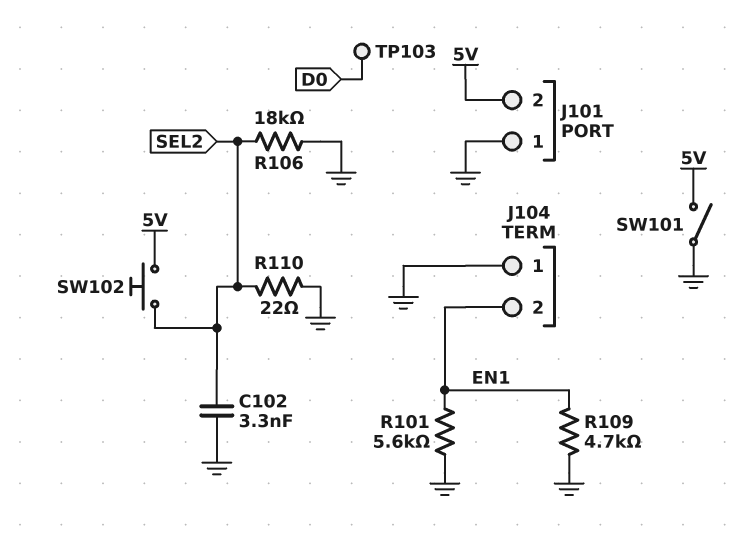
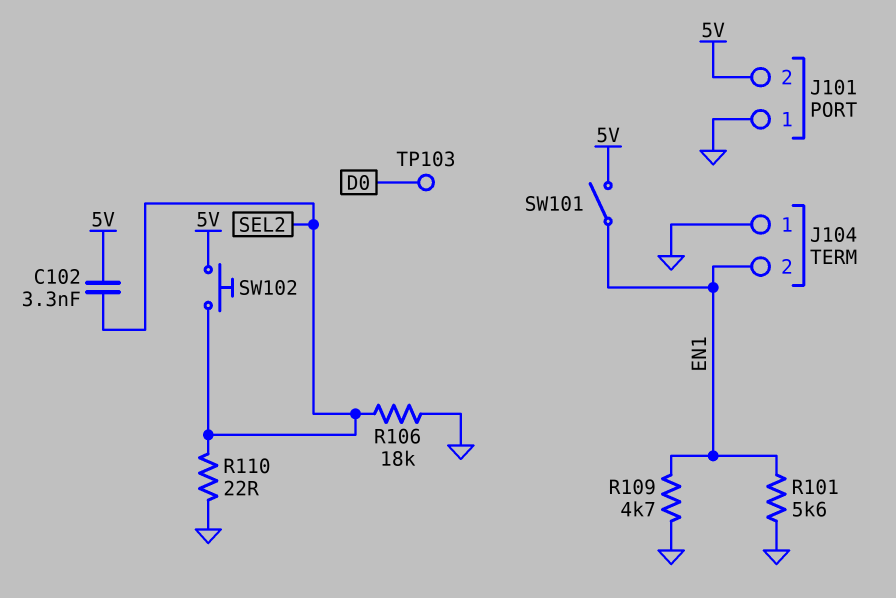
C102: 3.3nF (GND, SEL2) -> 3.3nF (5V, SEL2)
SW101: switch (5V, GND) -> switch (5V, EN1)

